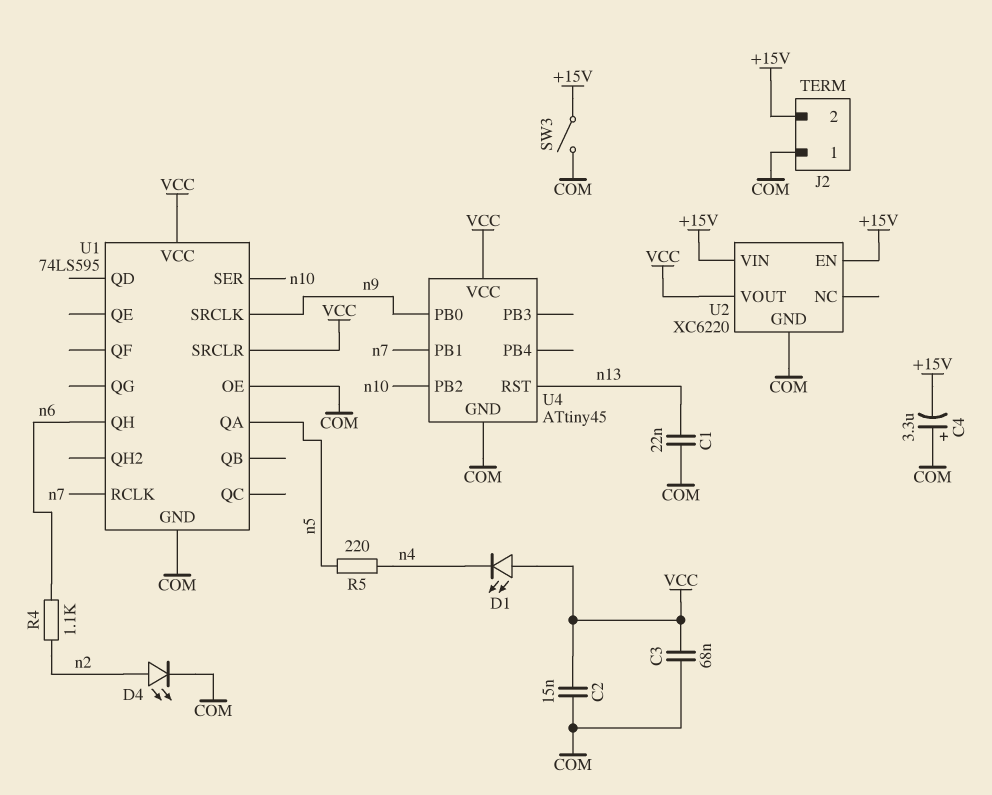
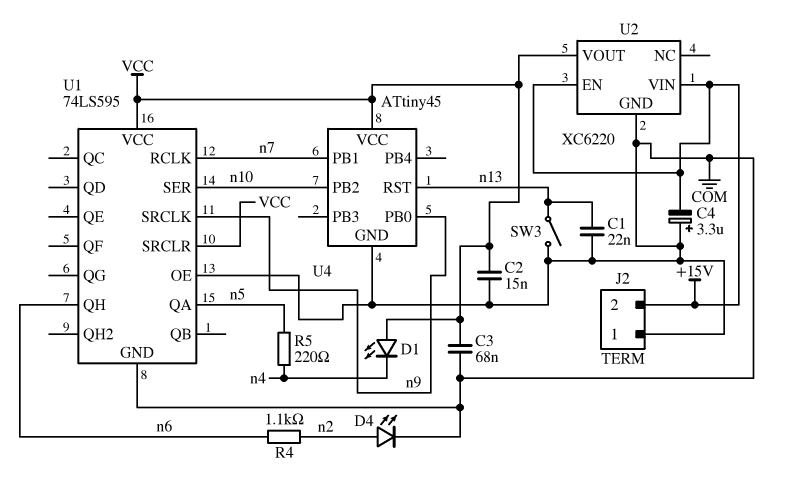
SW3: switch (+15V, COM) -> switch (COM, n13)

